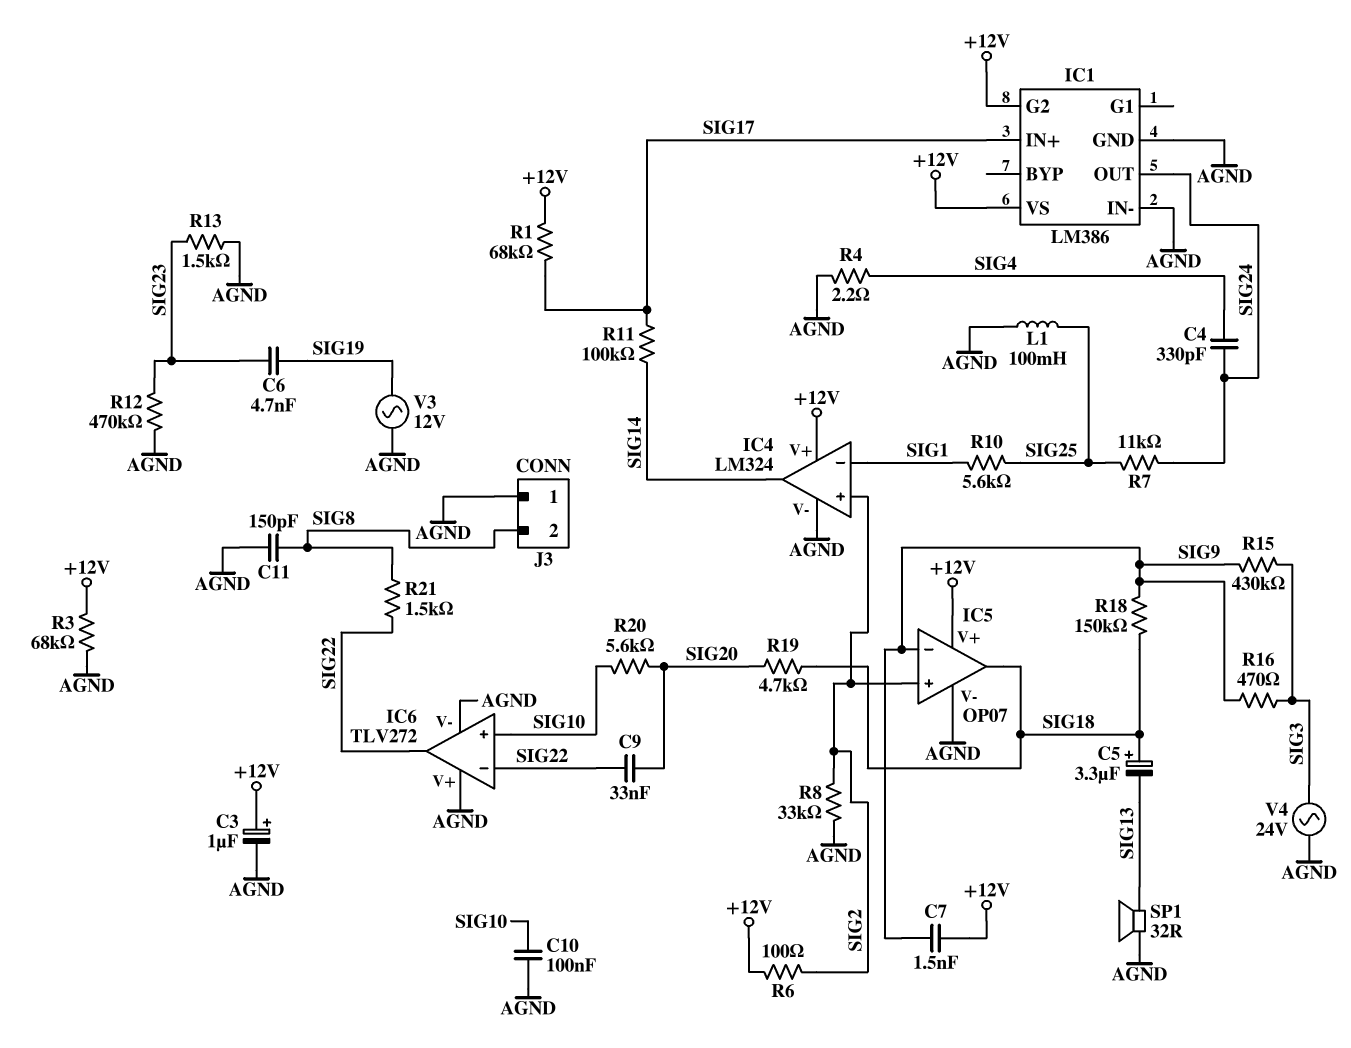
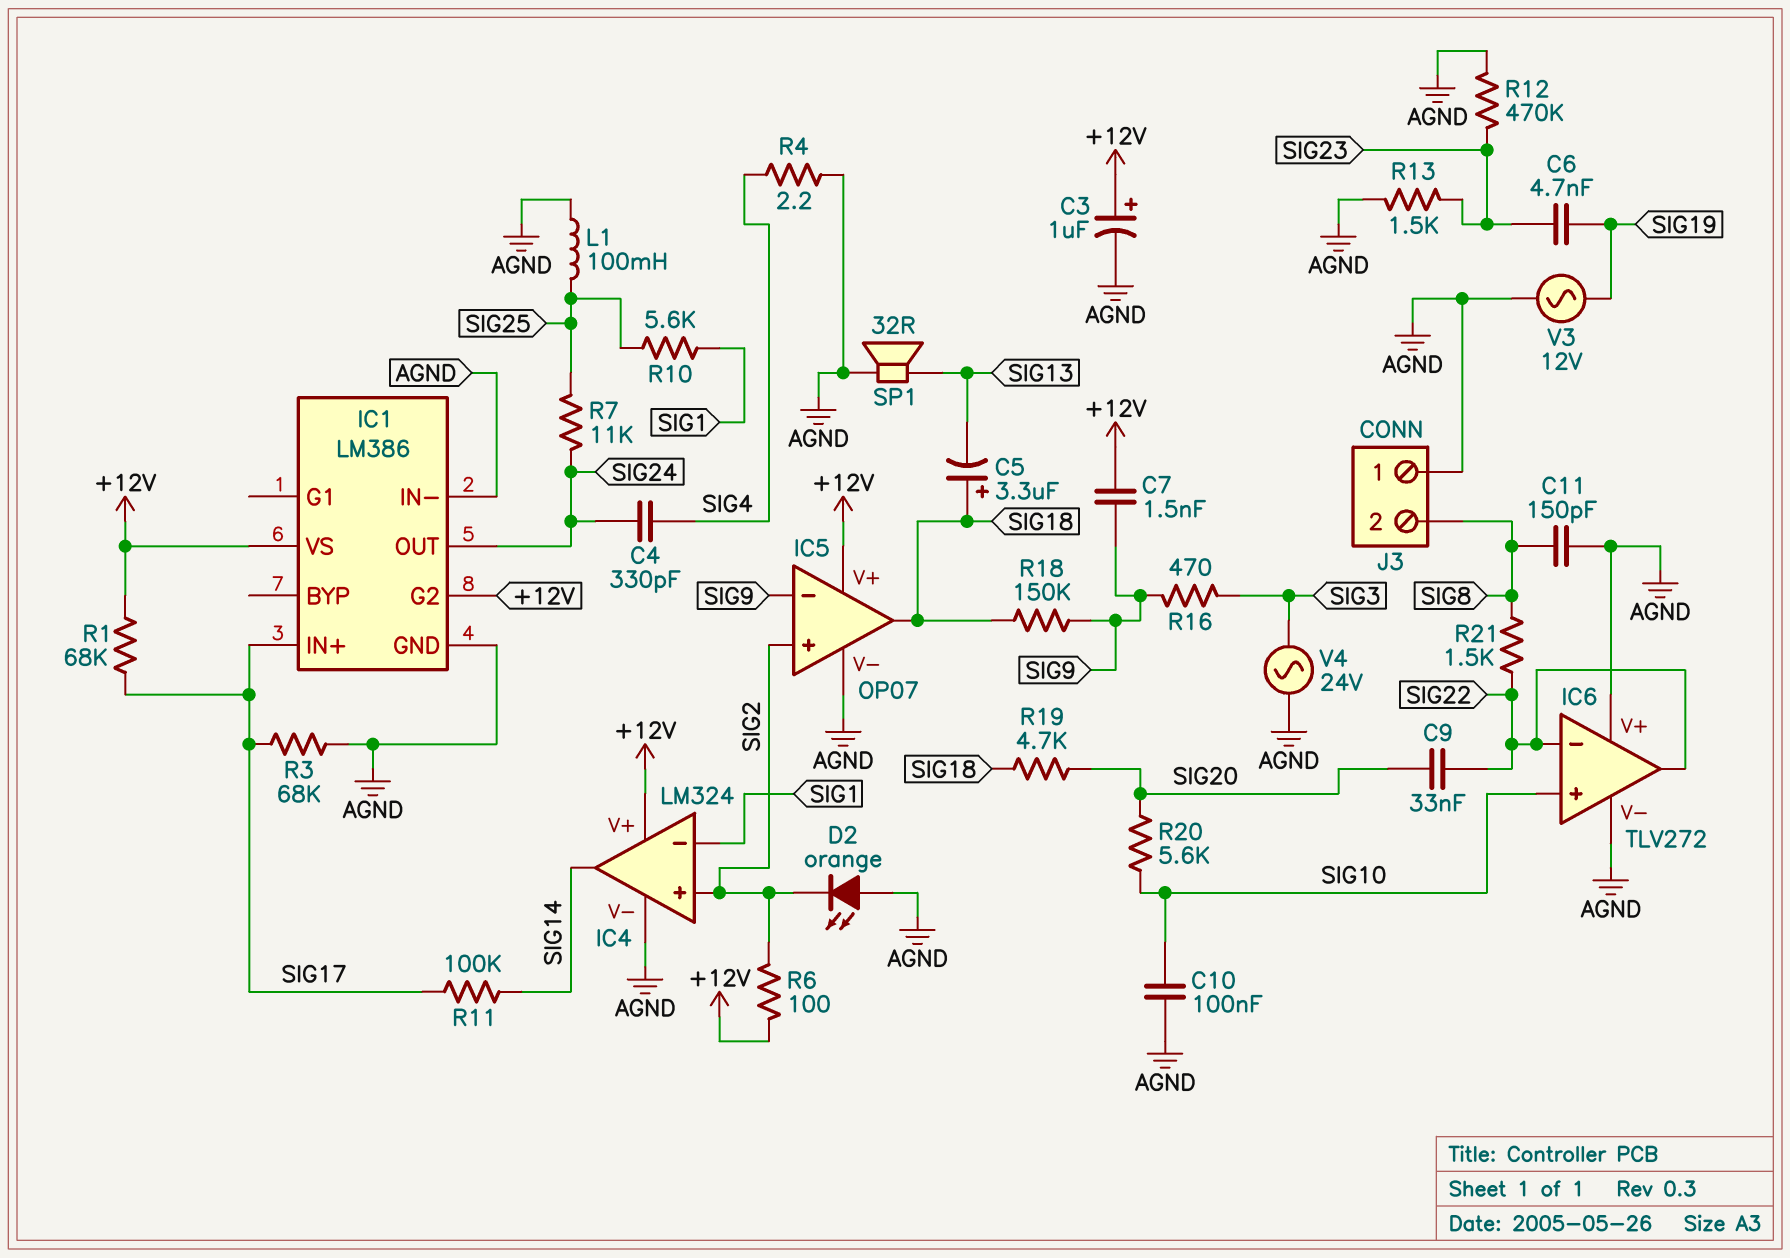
D2: none -> LED orange (A AGND, K SIG2)
R3: 68k (+12V, AGND) -> 68k (AGND, SIG17)
R8: 33k (AGND, SIG2) -> none
R15: 430k (SIG3, SIG9) -> none

